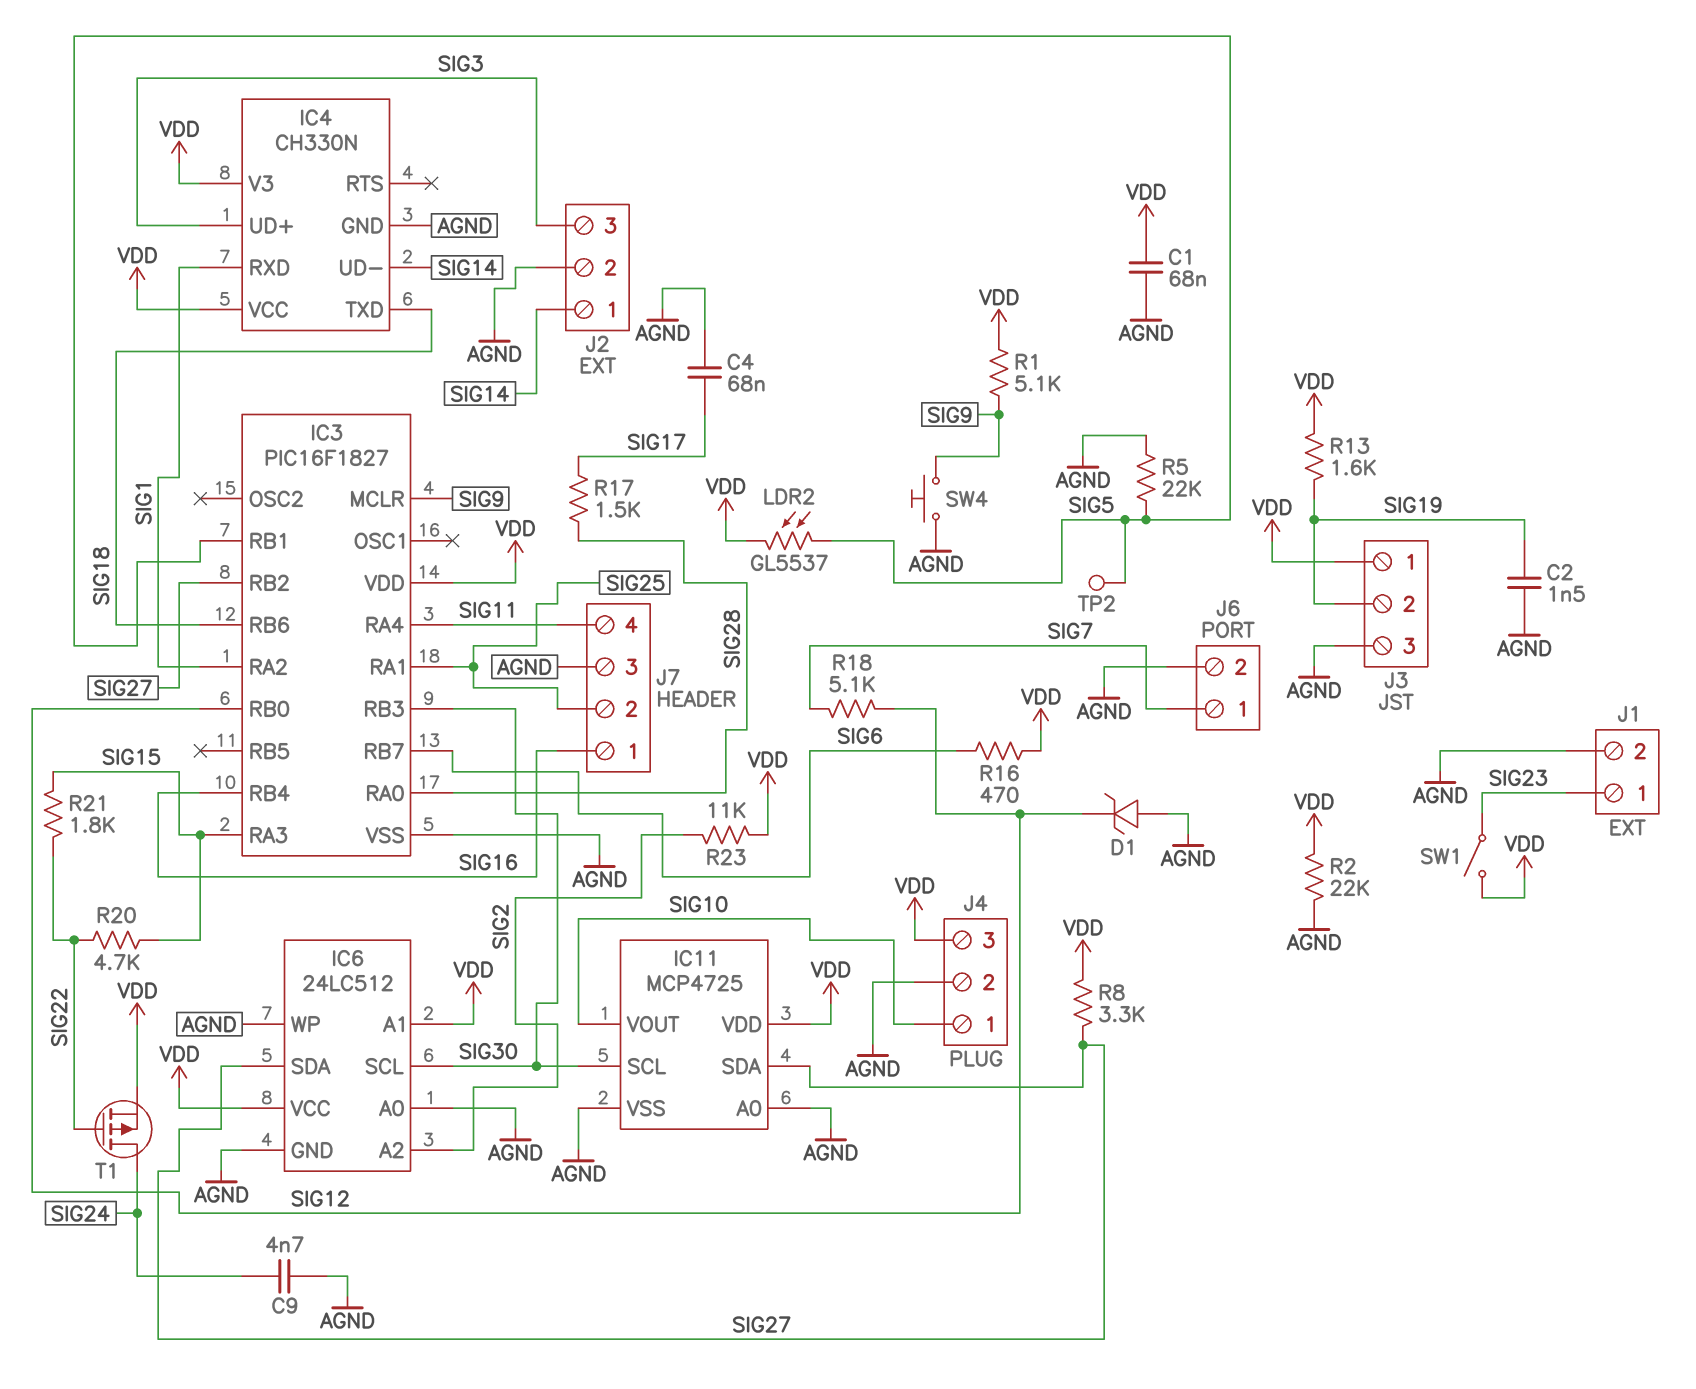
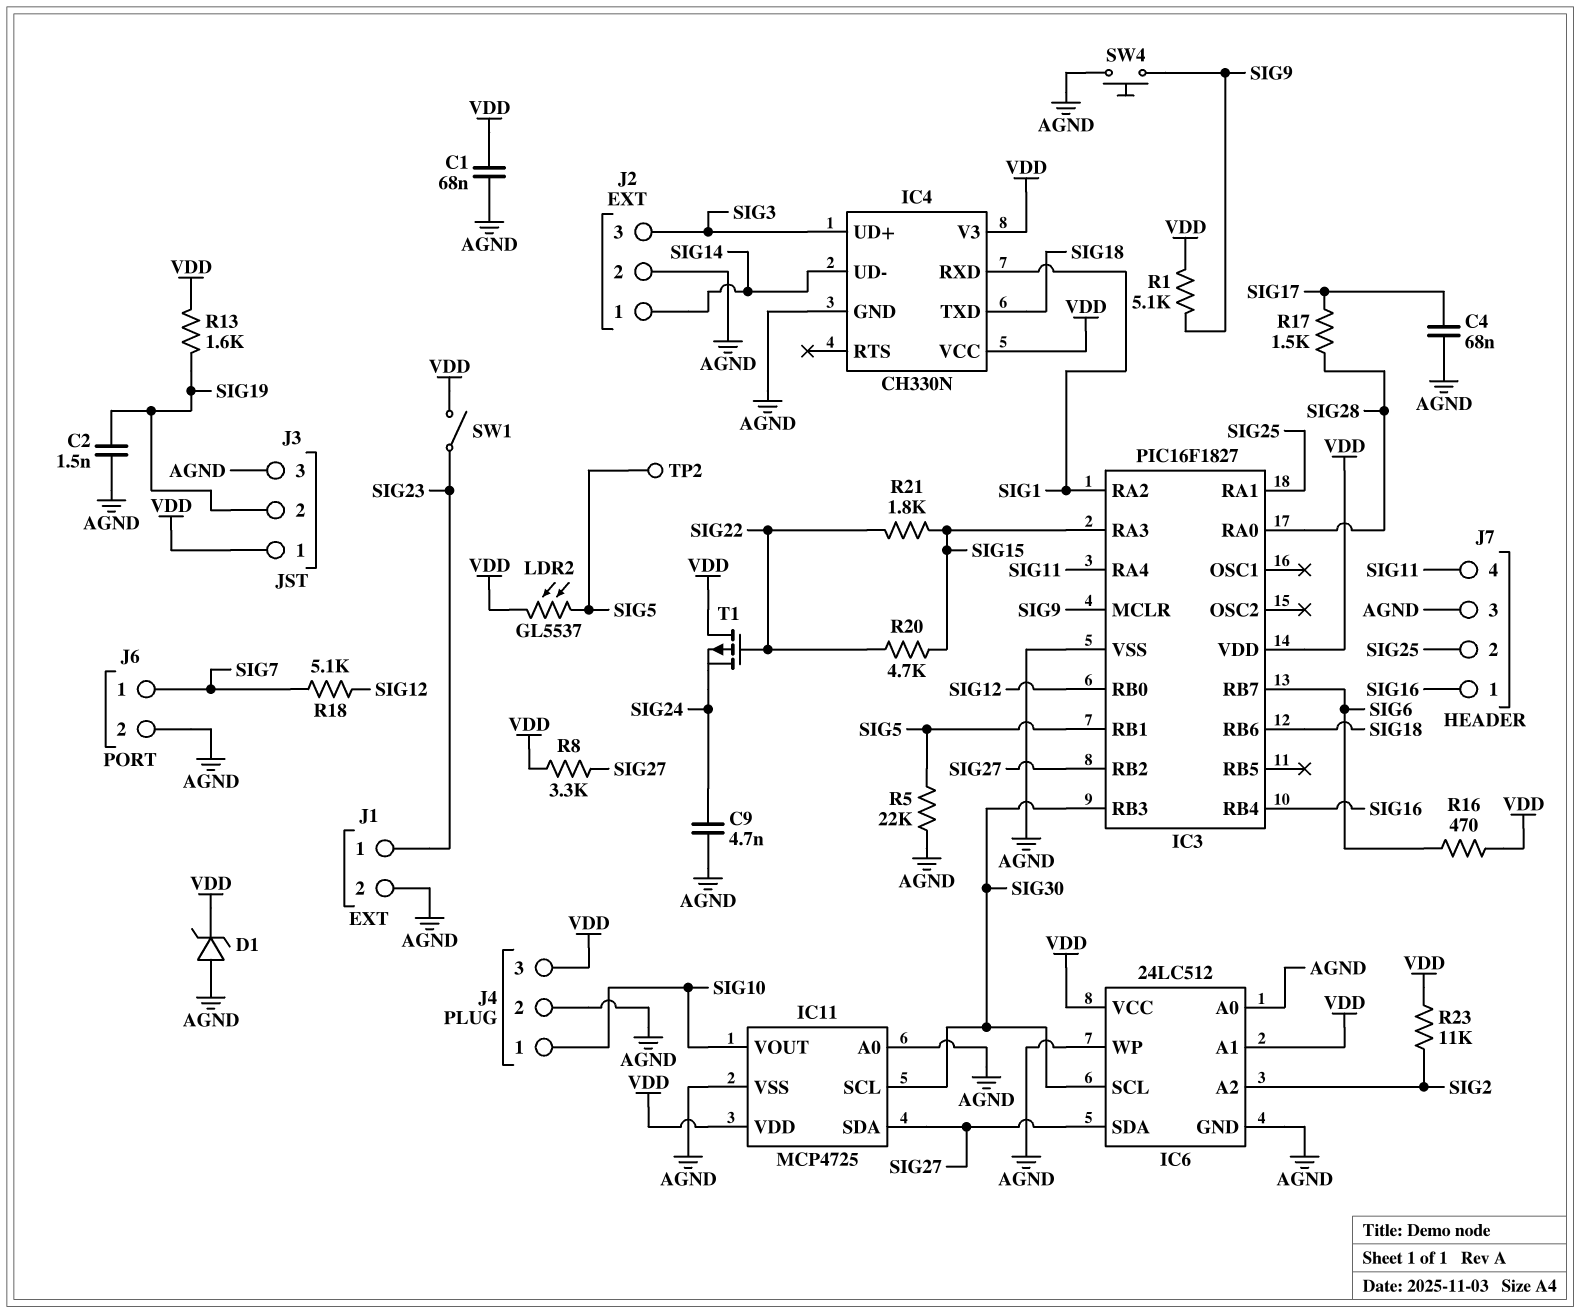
D1: zener (A AGND, K SIG12) -> zener (A AGND, K VDD)
R2: 22k (AGND, VDD) -> none
T1: PMOS (G SIG22, D SIG24, S VDD) -> PMOS (G SIG22, D VDD, S SIG24)

